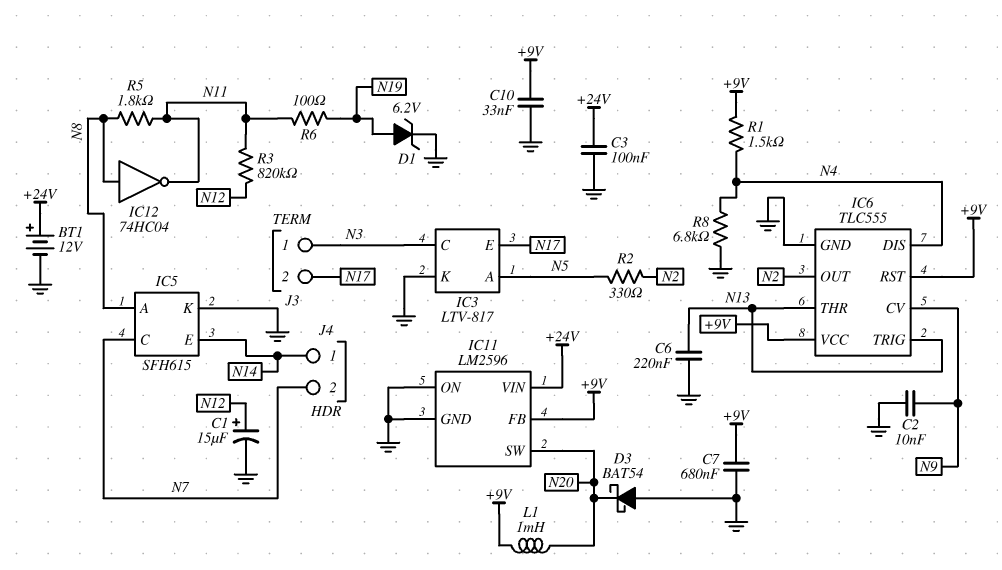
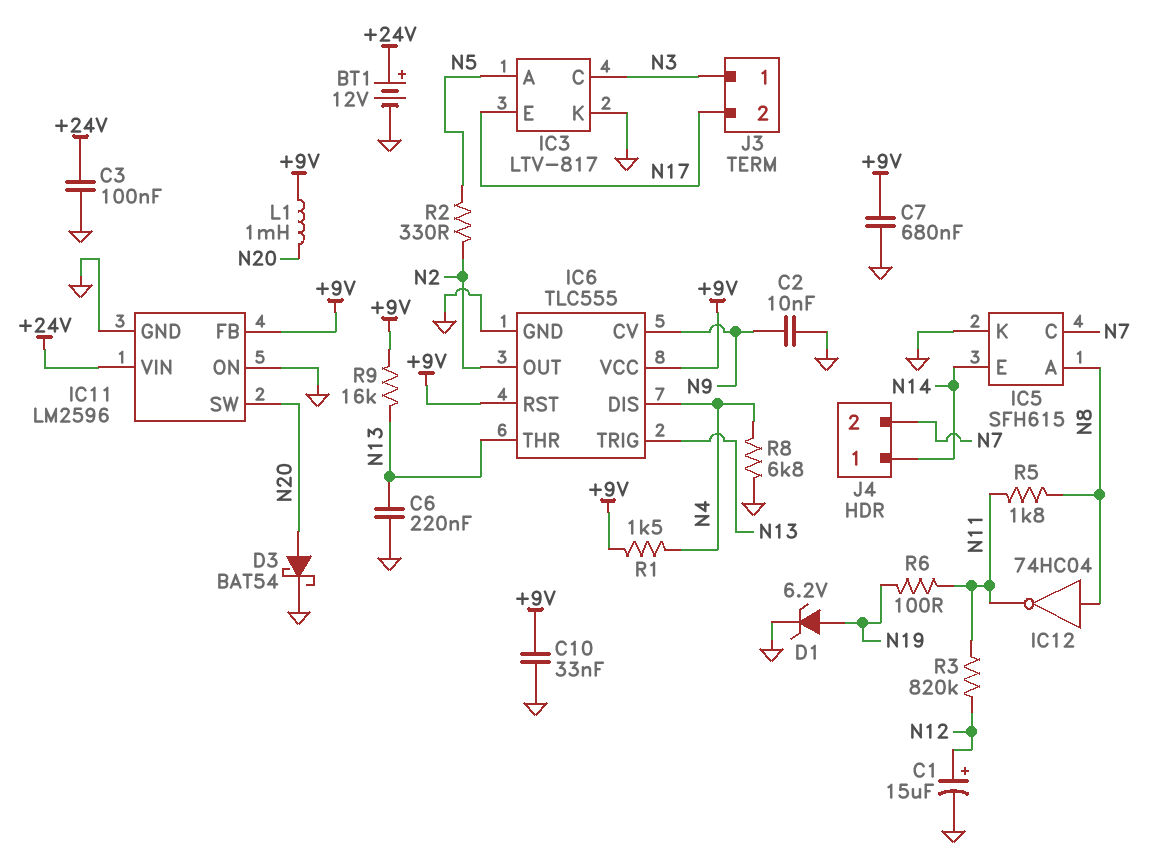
D3: schottky BAT54 (A GND, K N20) -> schottky BAT54 (A N20, K GND)
R9: none -> 16k (+9V, N13)

